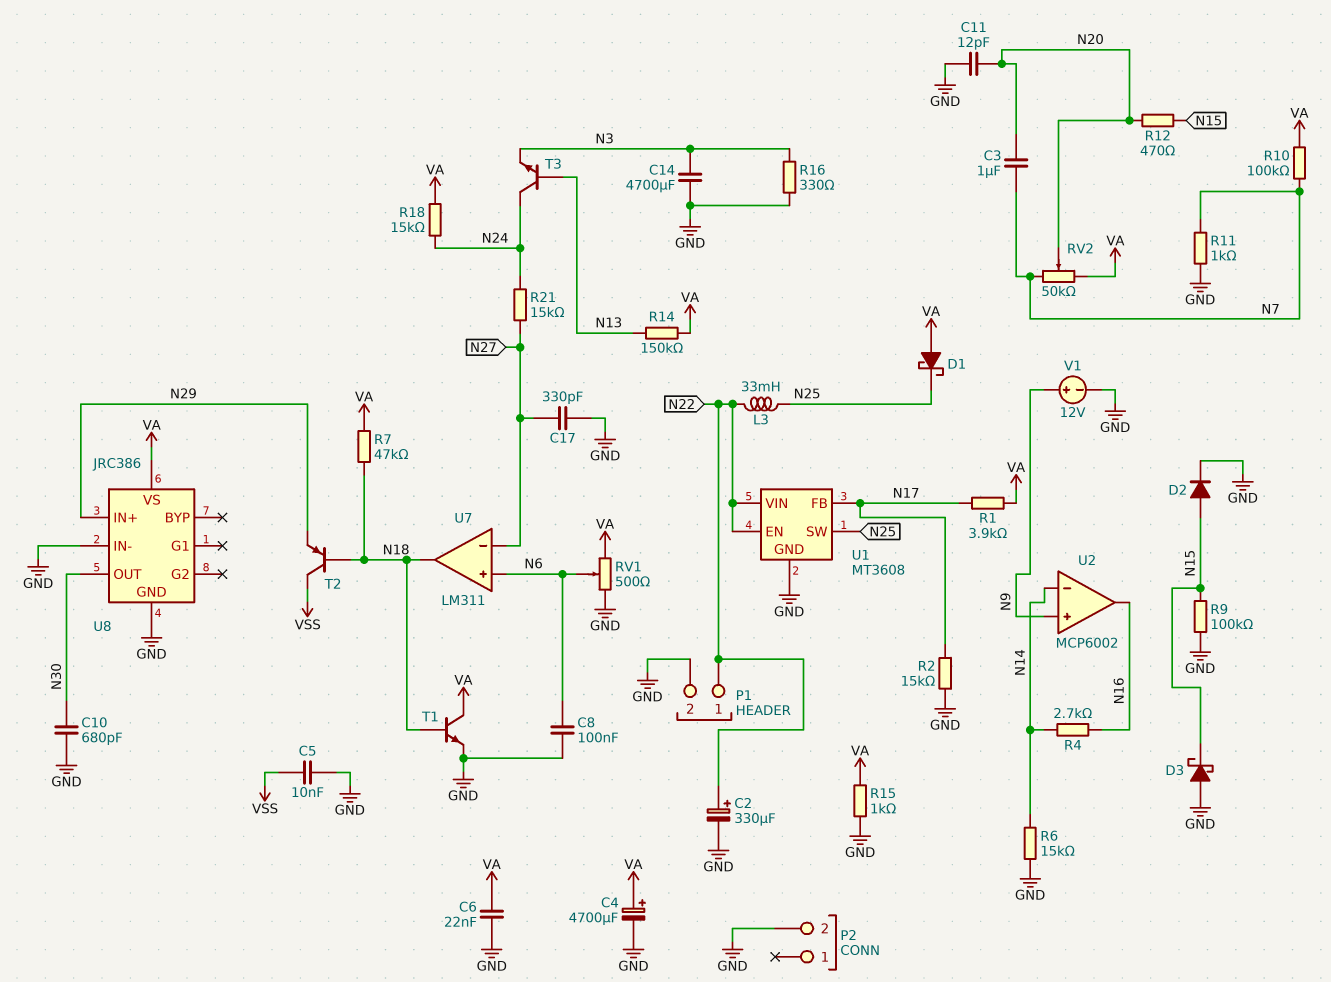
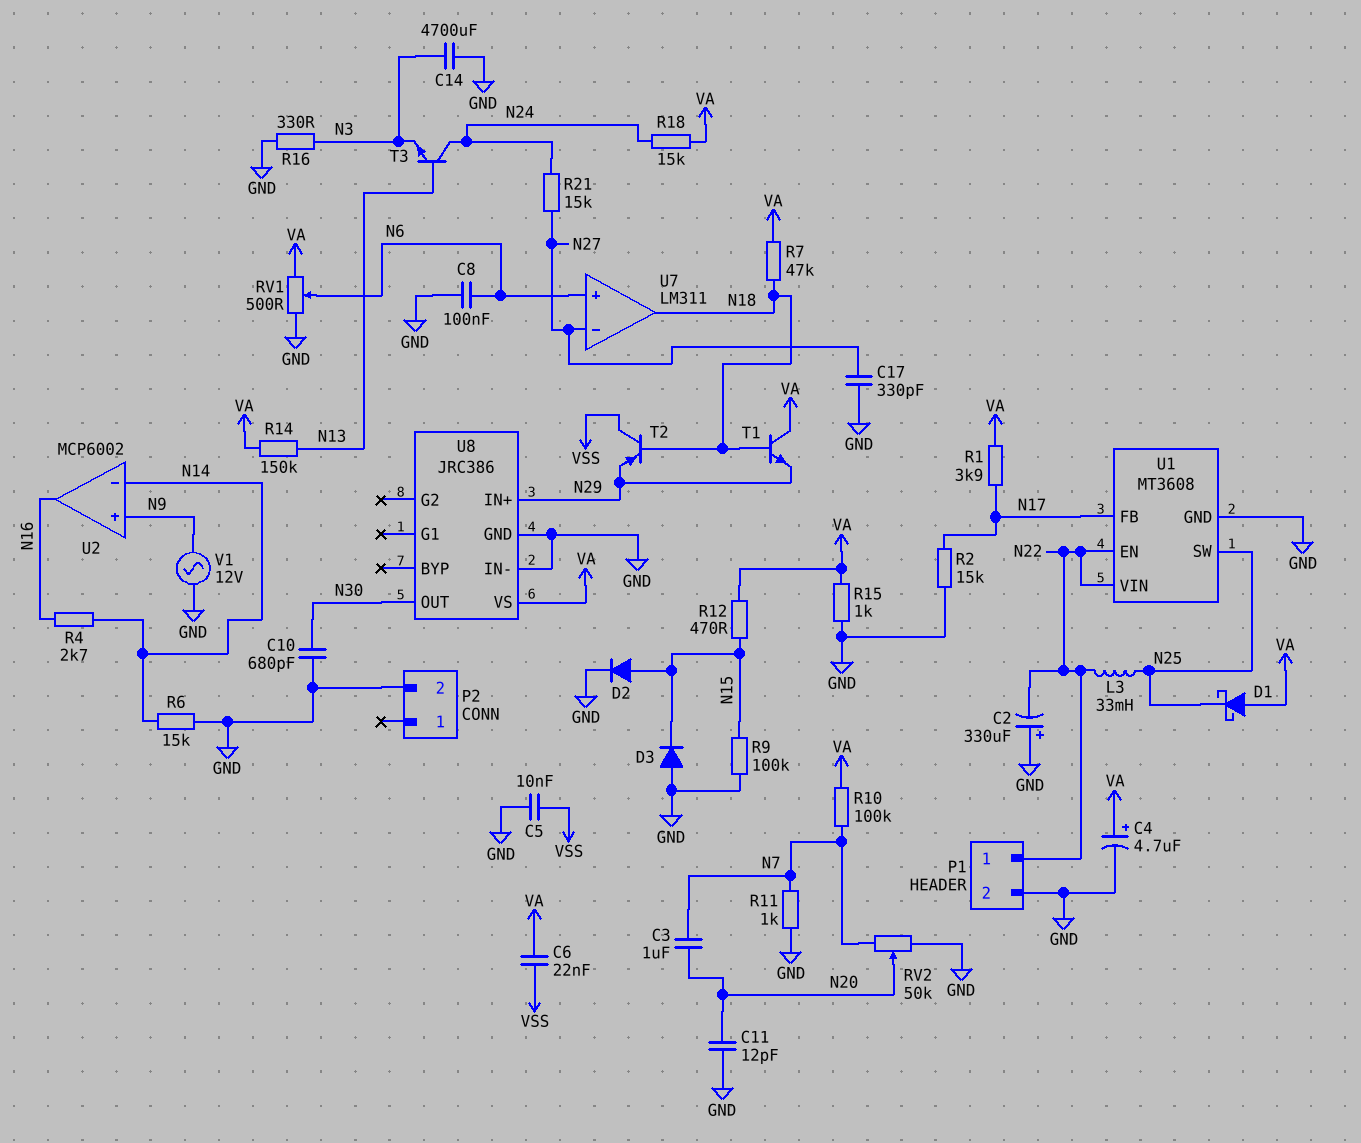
C2: 330uF (plus N22, minus GND) -> 330uF (plus GND, minus N22)
C4: 4700uF (plus VA, minus GND) -> 4.7uF (plus VA, minus GND)
C6: 22nF (GND, VA) -> 22nF (VA, VSS)
D3: schottky (A GND, K N15) -> diode (A GND, K N15)
R12: 470 (N15, N20) -> 470 (N15, VA)
RV2: 50k (N7, VA, wiper N20) -> 50k (GND, N7, wiper N20)
T1: NPN (B N18, C VA, E GND) -> NPN (B N18, C VA, E N29)
V1: 12V (plus N9, minus GND) -> AC 12V (GND, N9)

